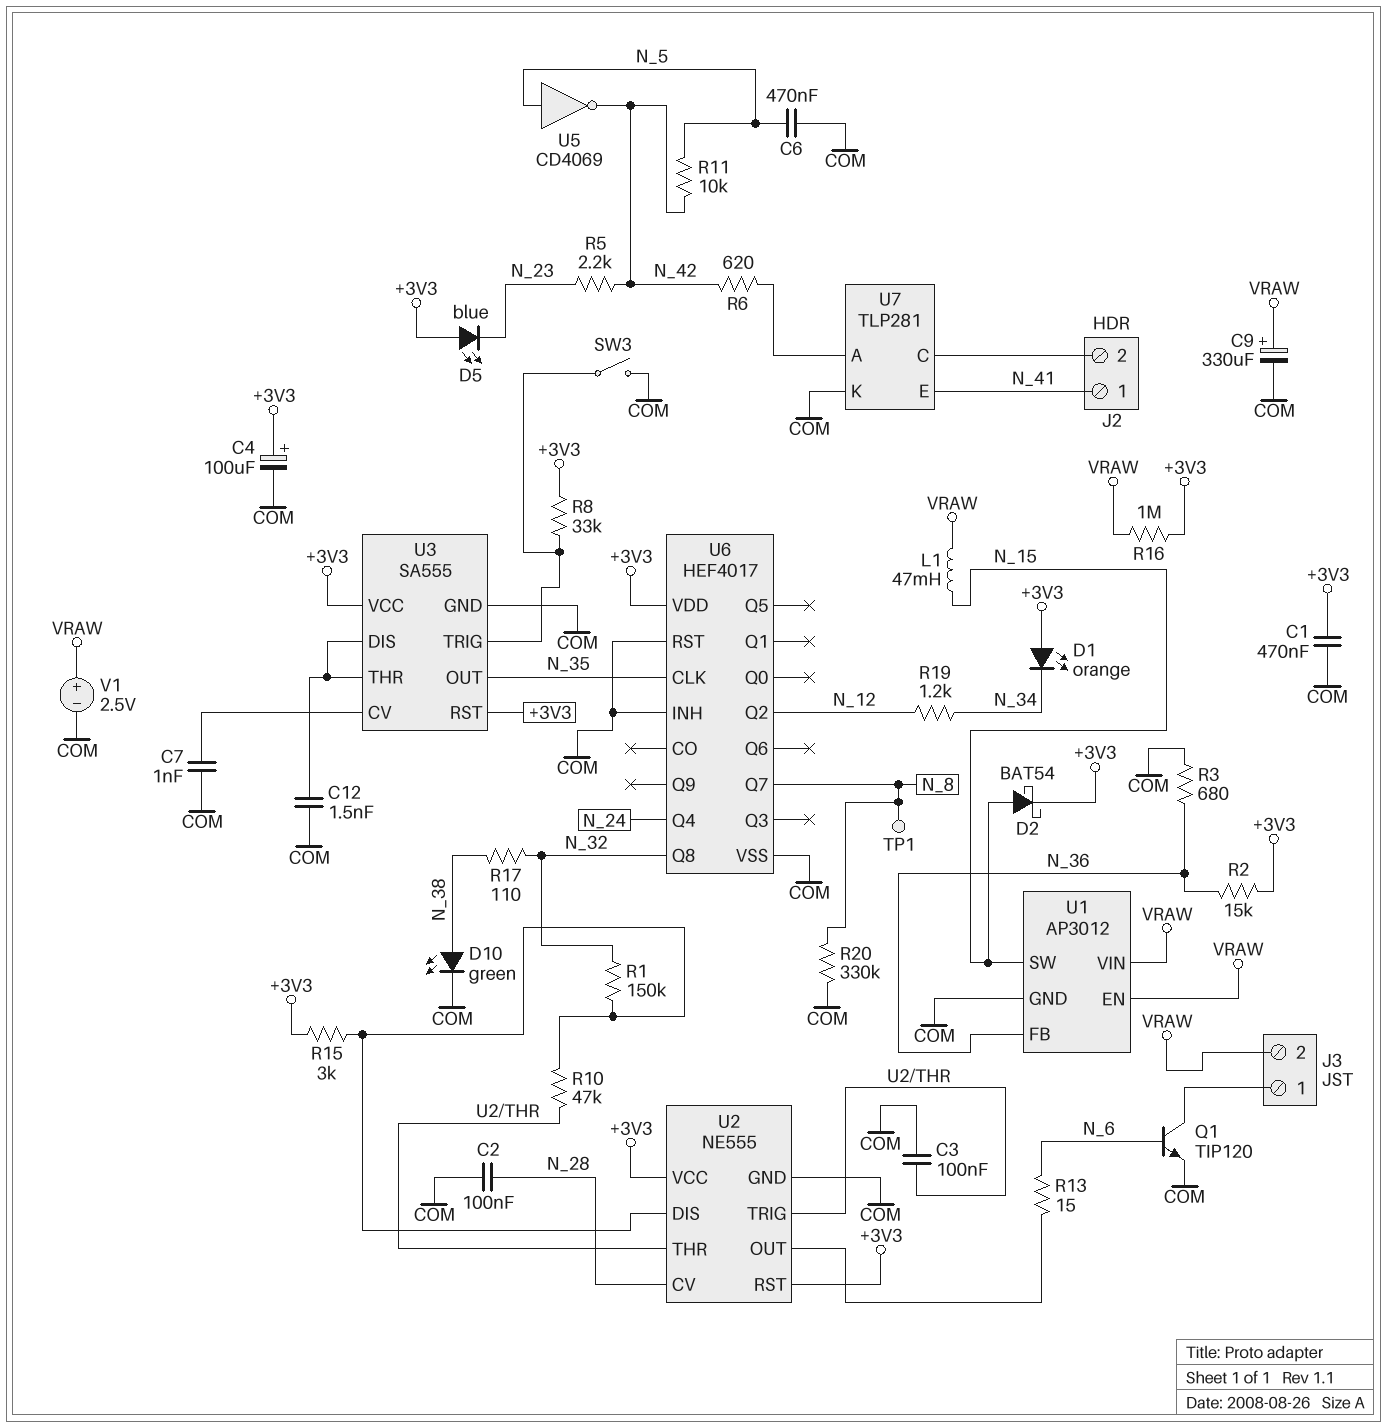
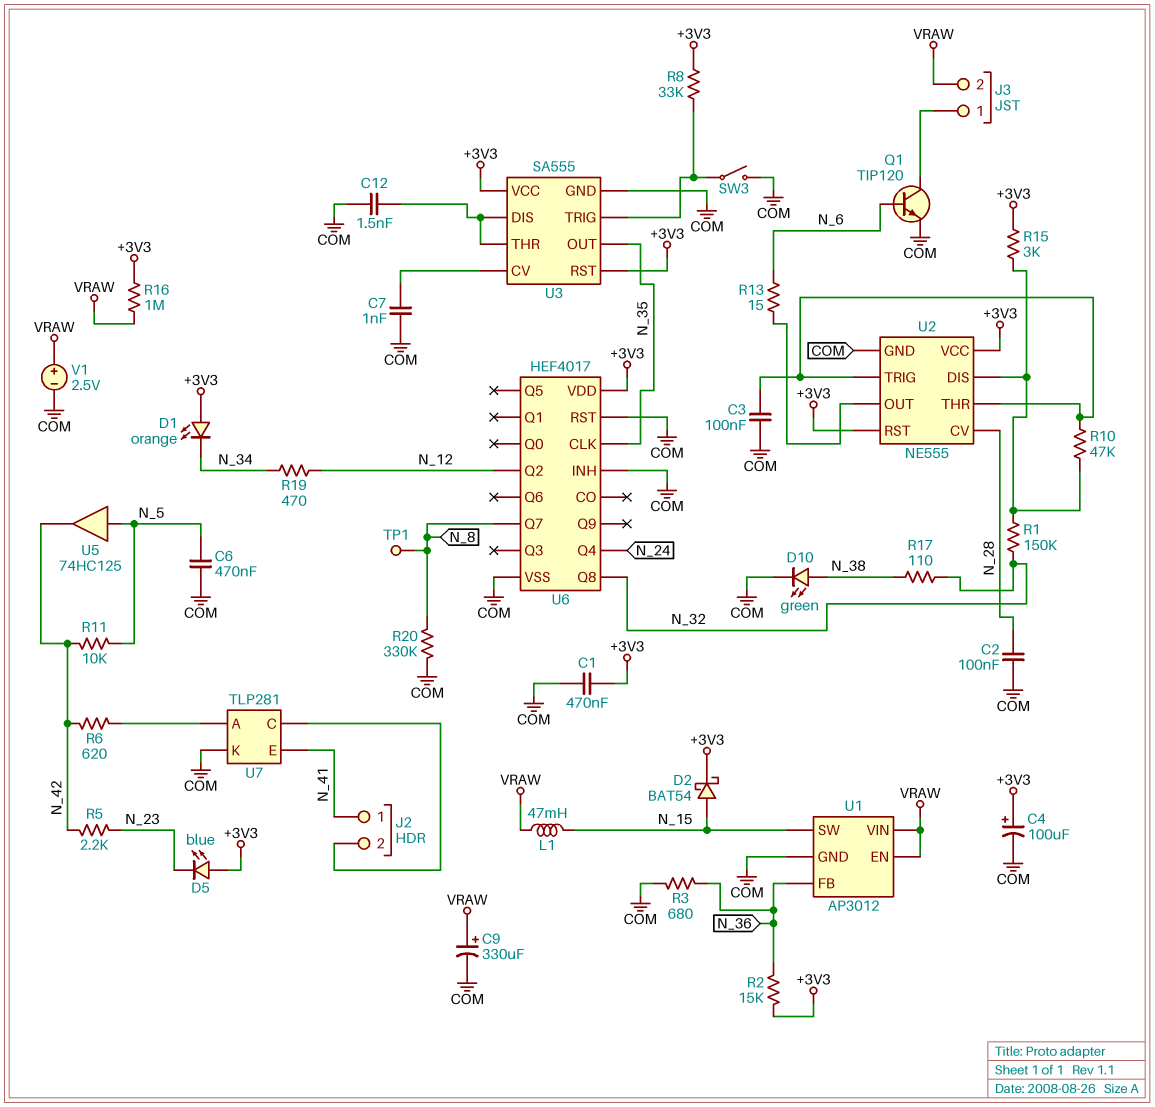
R19: 1.2k (N_12, N_34) -> 470 (N_12, N_34)
U5: NOT CD4069 (in N_5, out N_42) -> buffer 74HC125 (in N_5, out N_42)

